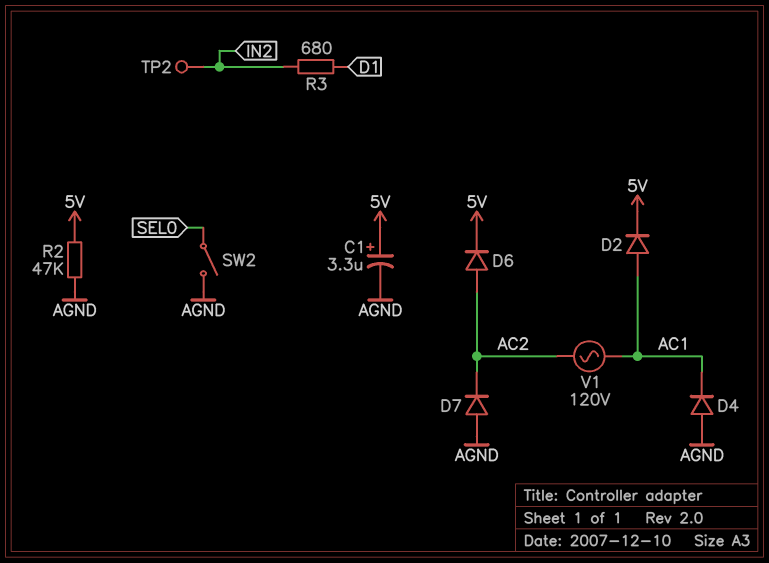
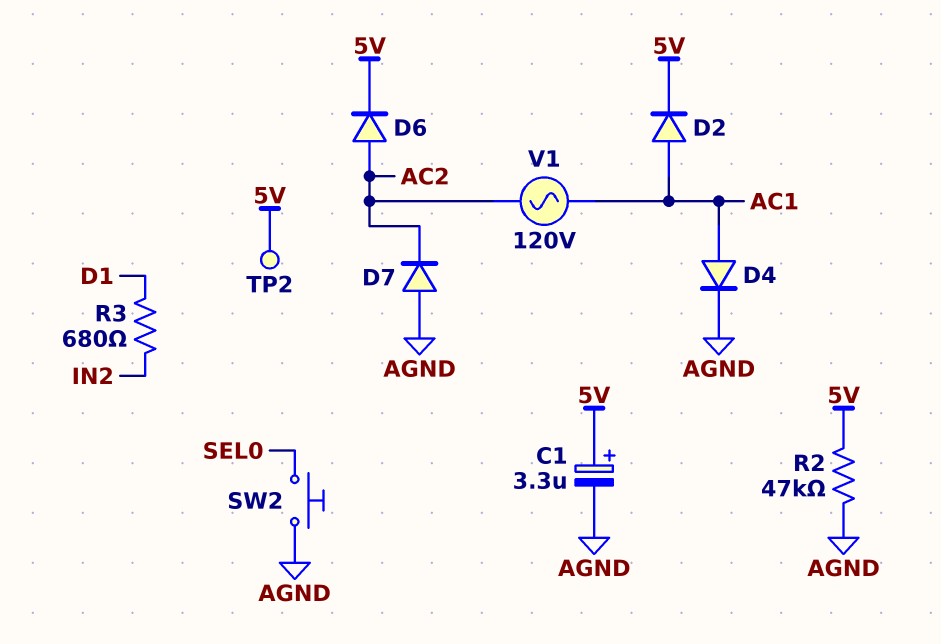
D4: diode (A AGND, K AC1) -> diode (A AC1, K AGND)
SW2: switch (AGND, SEL0) -> button (AGND, SEL0)
TP2: test point (IN2) -> test point (5V)

